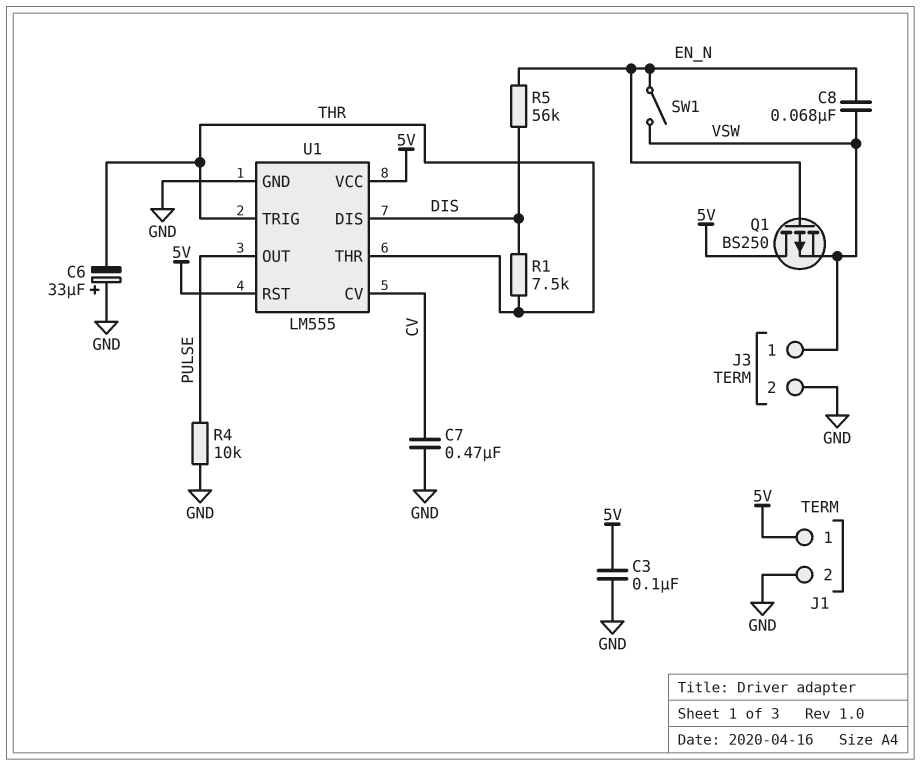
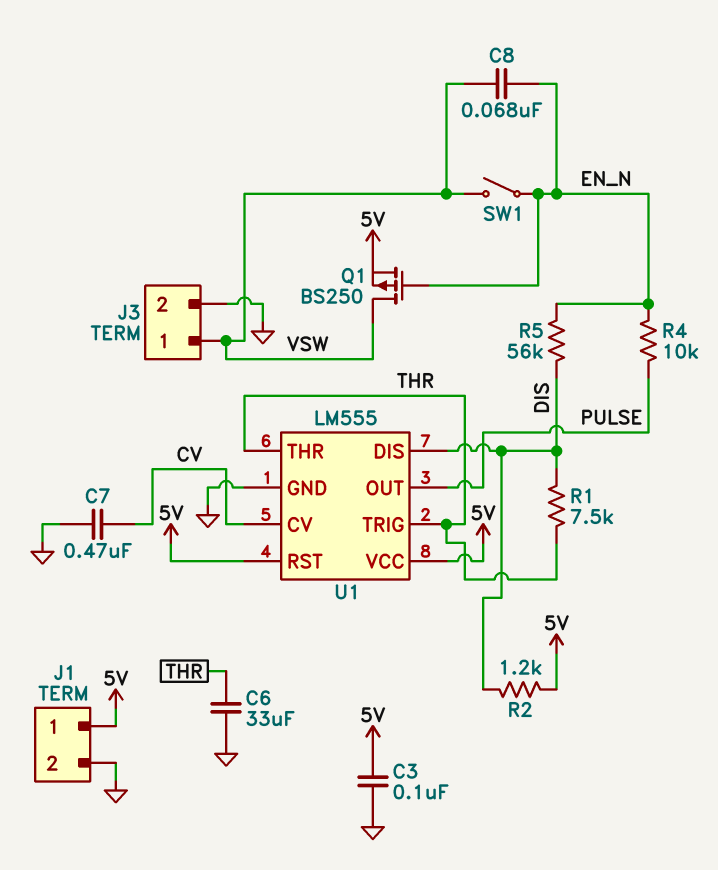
C6: 33uF (plus GND, minus THR) -> 33uF (GND, THR)
Q1: PMOS BS250 (G EN_N, D 5V, S VSW) -> PMOS BS250 (G EN_N, D VSW, S 5V)
R2: none -> 1.2k (5V, DIS)
R4: 10k (GND, PULSE) -> 10k (EN_N, PULSE)

